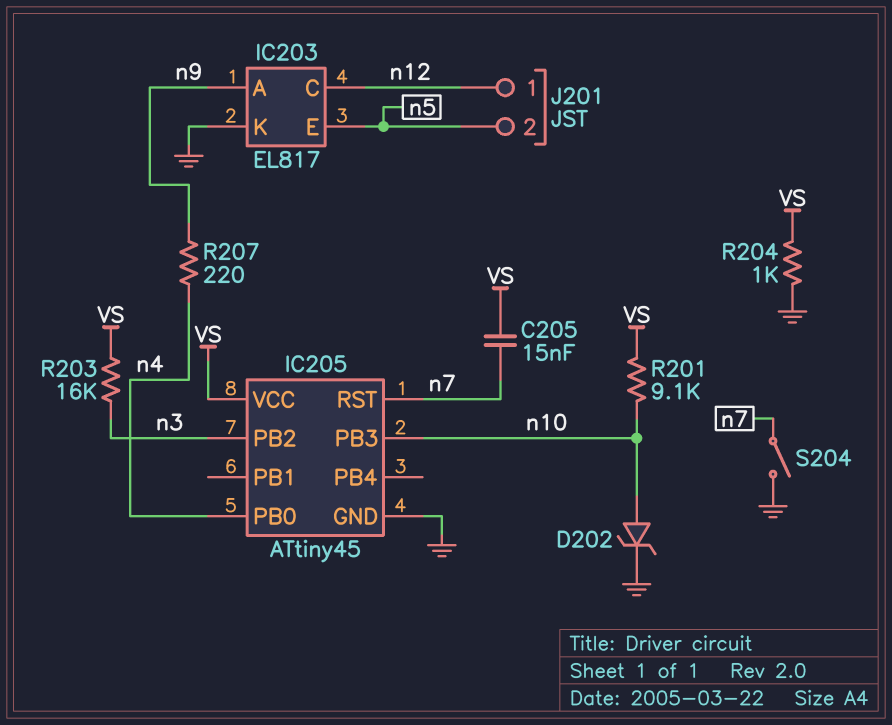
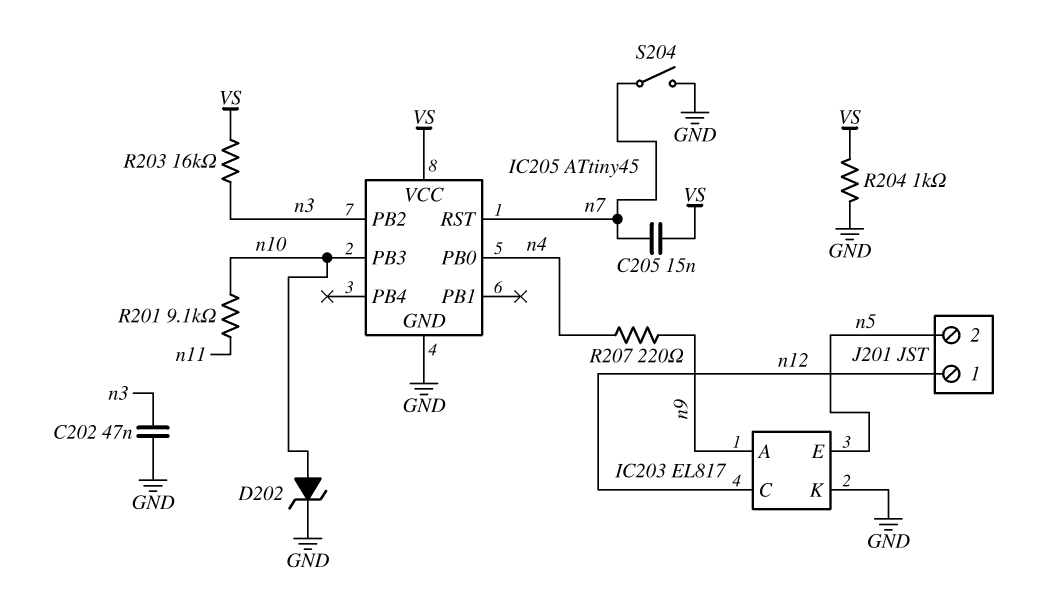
C202: none -> 47nF (GND, n3)
R201: 9.1k (VS, n10) -> 9.1k (n10, n11)

